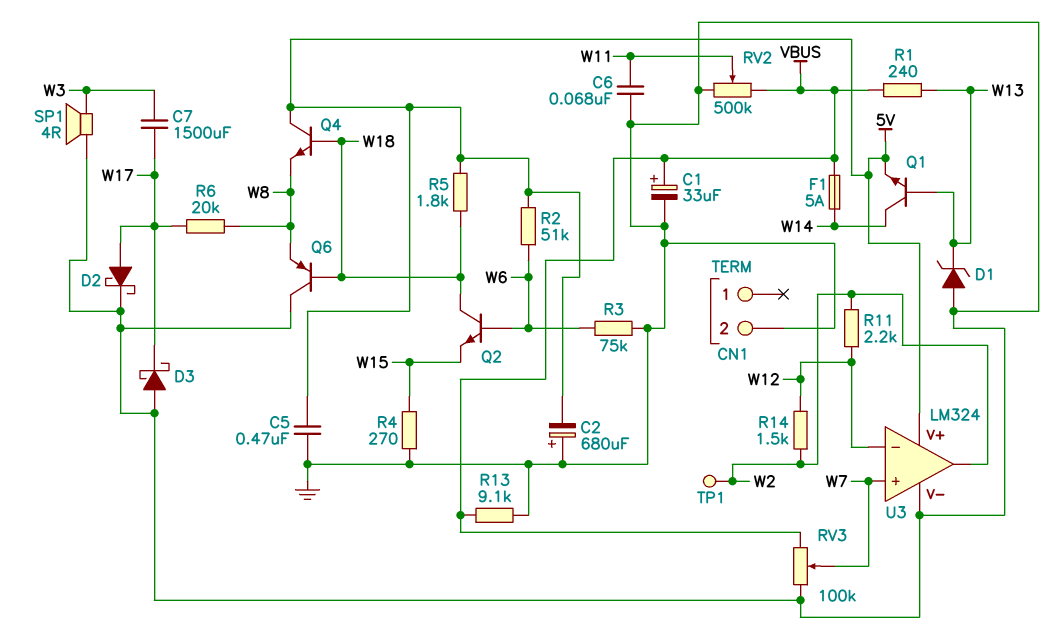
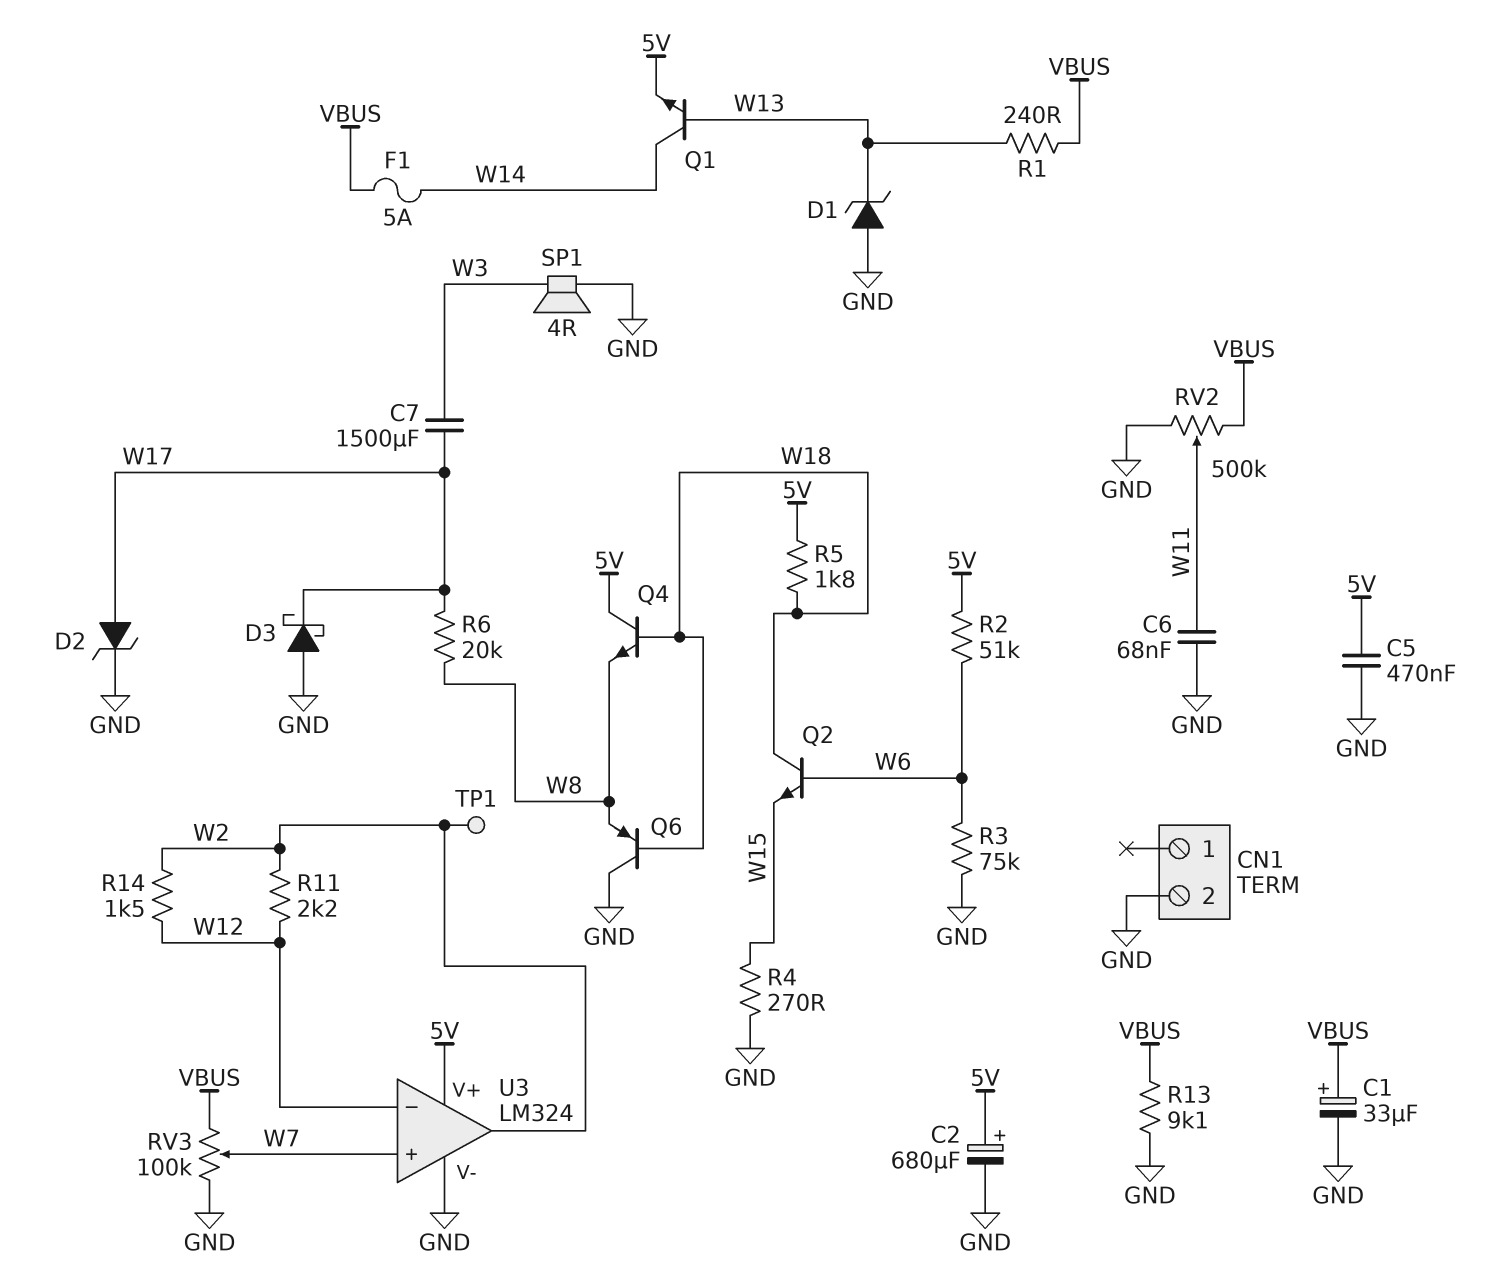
C2: 680uF (plus GND, minus 5V) -> 680uF (plus 5V, minus GND)
D2: schottky (A W17, K GND) -> zener (A W17, K GND)

